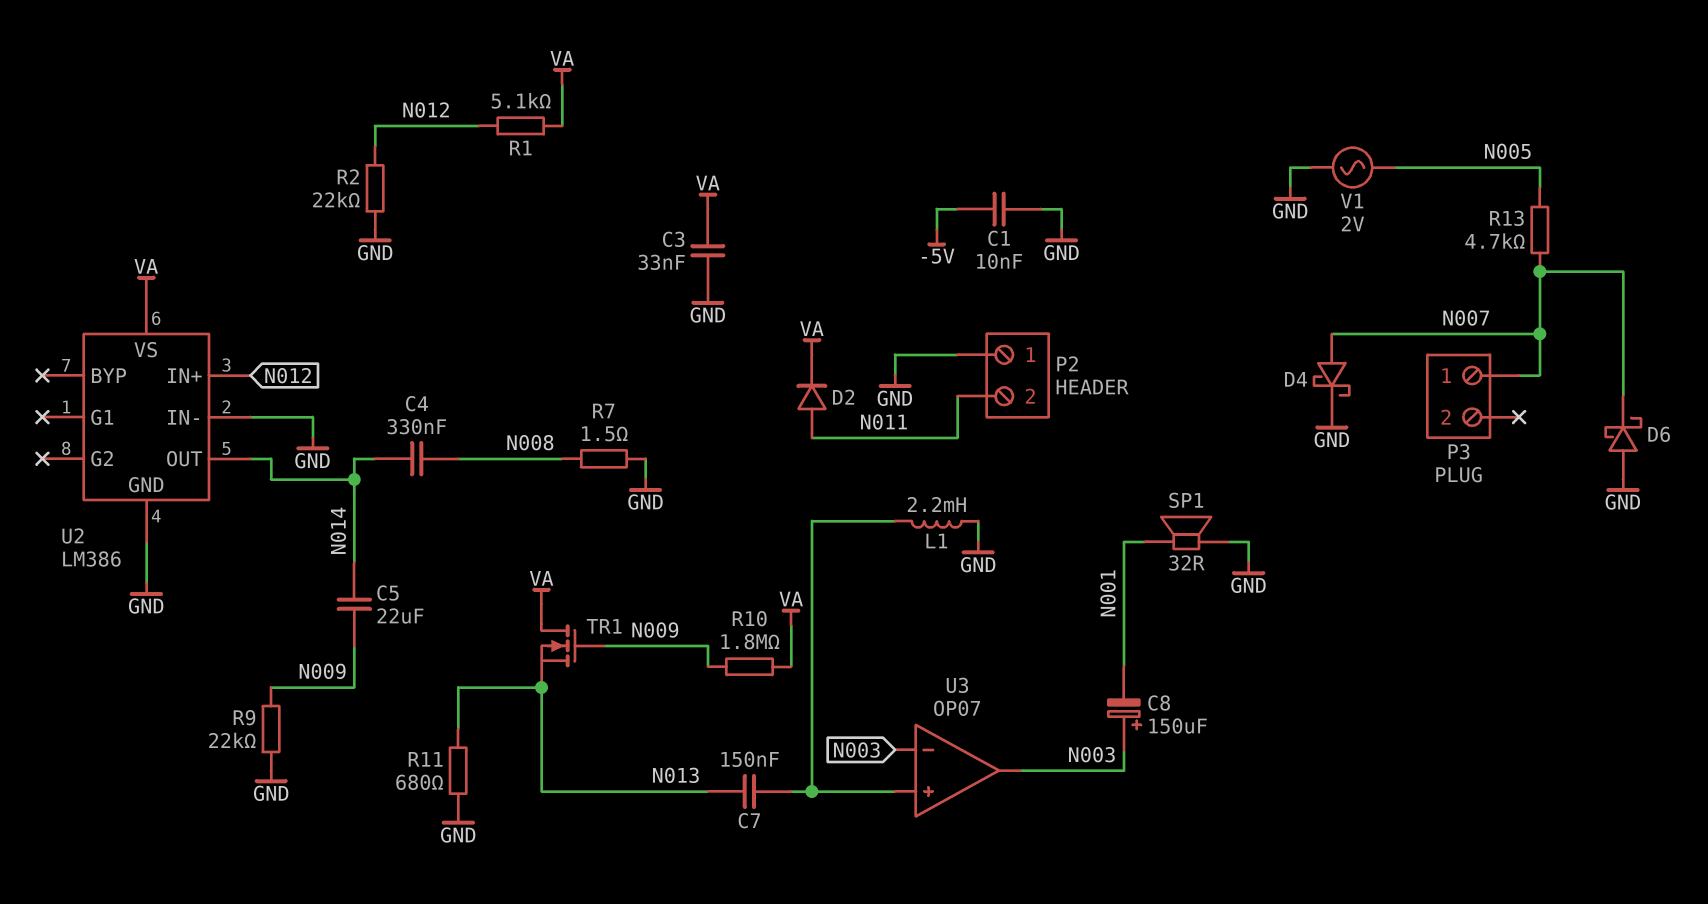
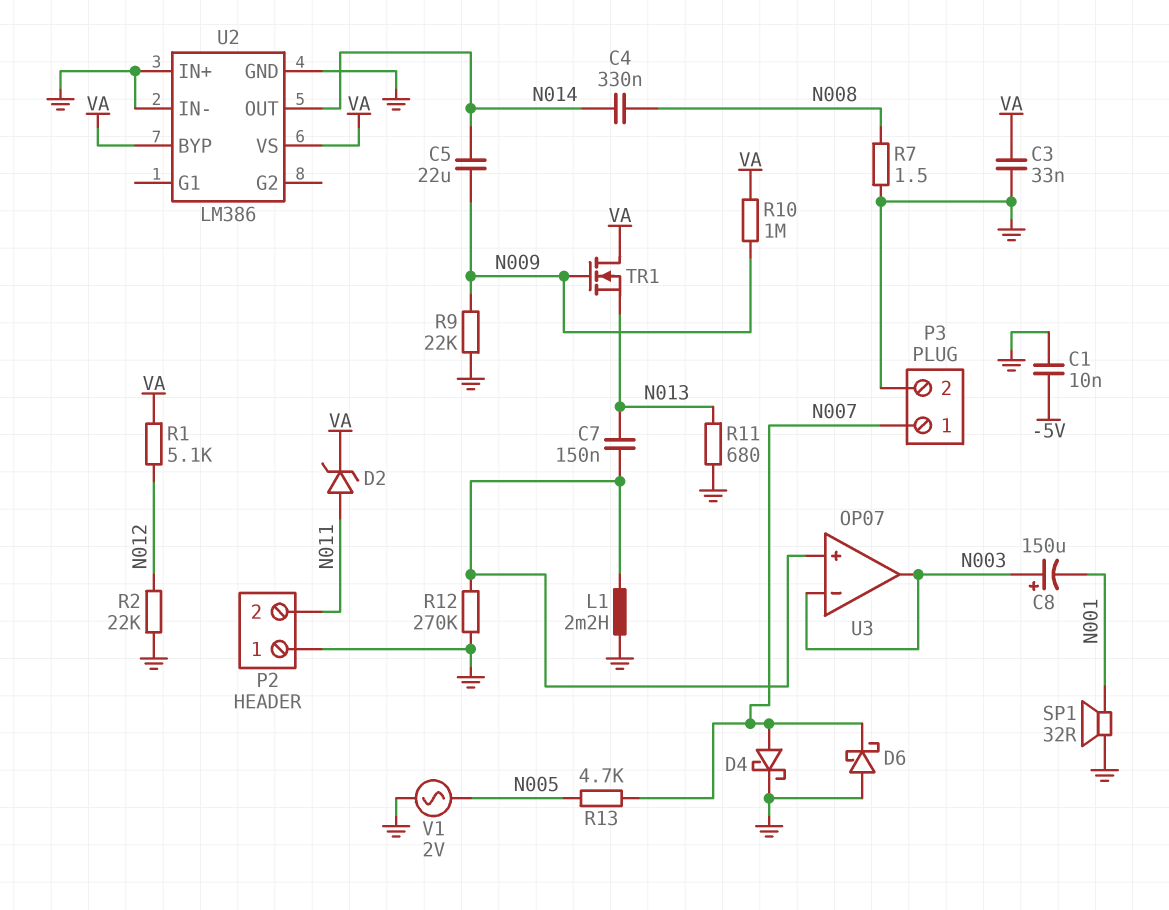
D2: diode (A N011, K VA) -> zener (A N011, K VA)
P3 pin 2: none -> GND
R10: 1.8M (N009, VA) -> 1M (N009, VA)
R12: none -> 270k (GND, U3/in+)
U2 pin BYP: none -> VA
U2 pin IN+: N012 -> GND

